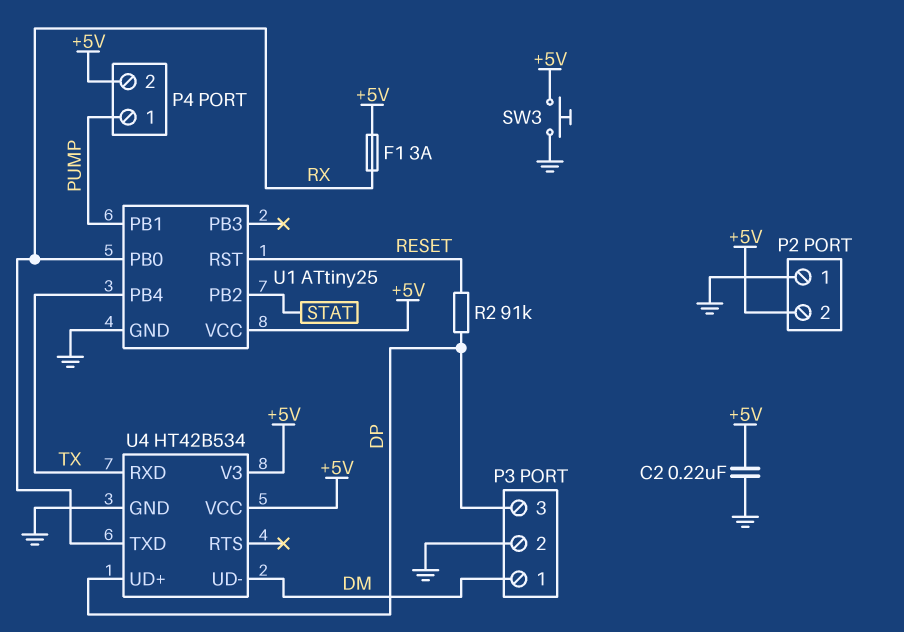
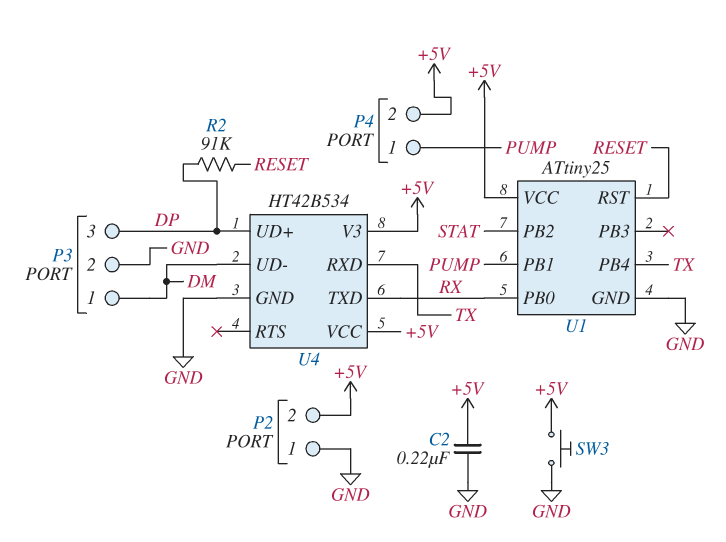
F1: 3A (+5V, RX) -> none

